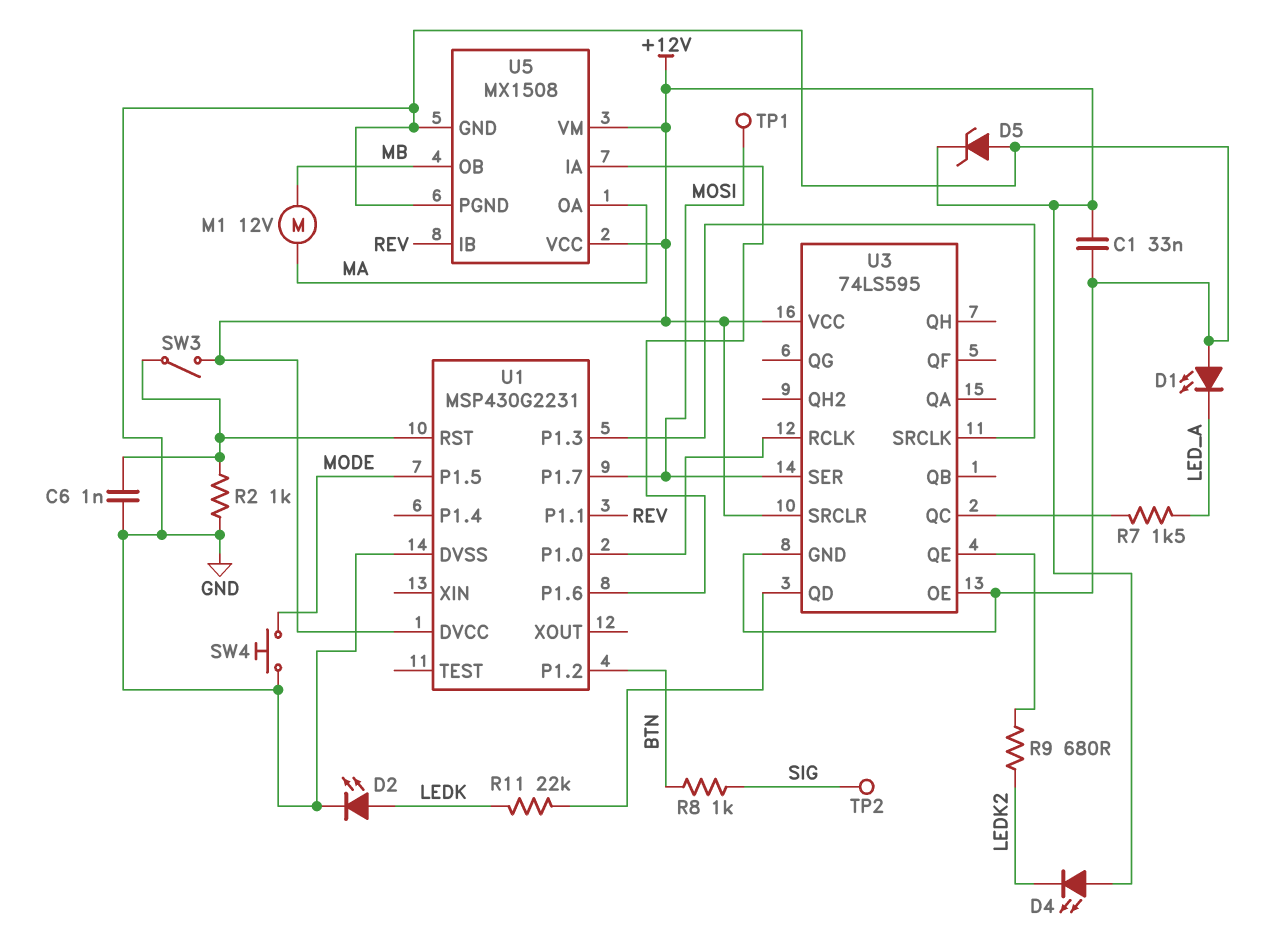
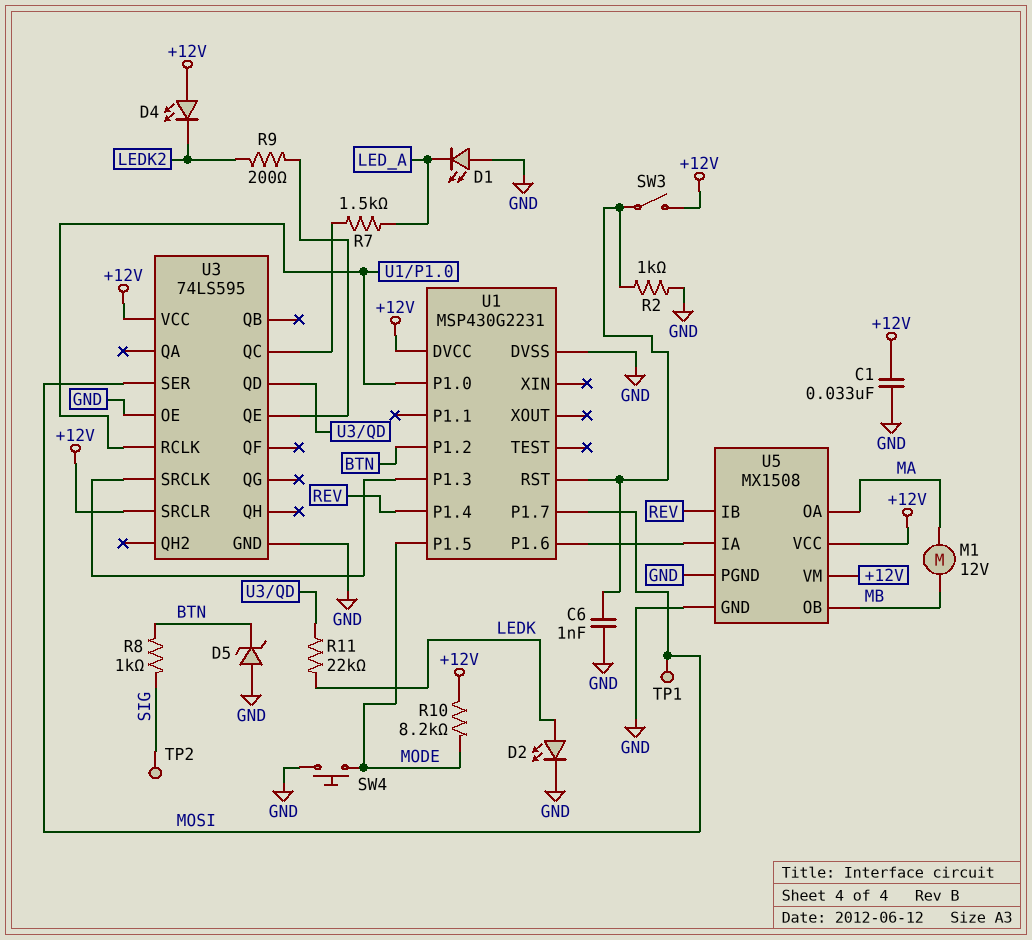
D5: zener (A GND, K +12V) -> zener (A GND, K BTN)
R9: 680 (LEDK2, U3/QE) -> 200 (LEDK2, U3/QE)
R10: none -> 8.2k (+12V, MODE)
U1 pin P1.1: REV -> none
U1 pin P1.4: none -> REV

